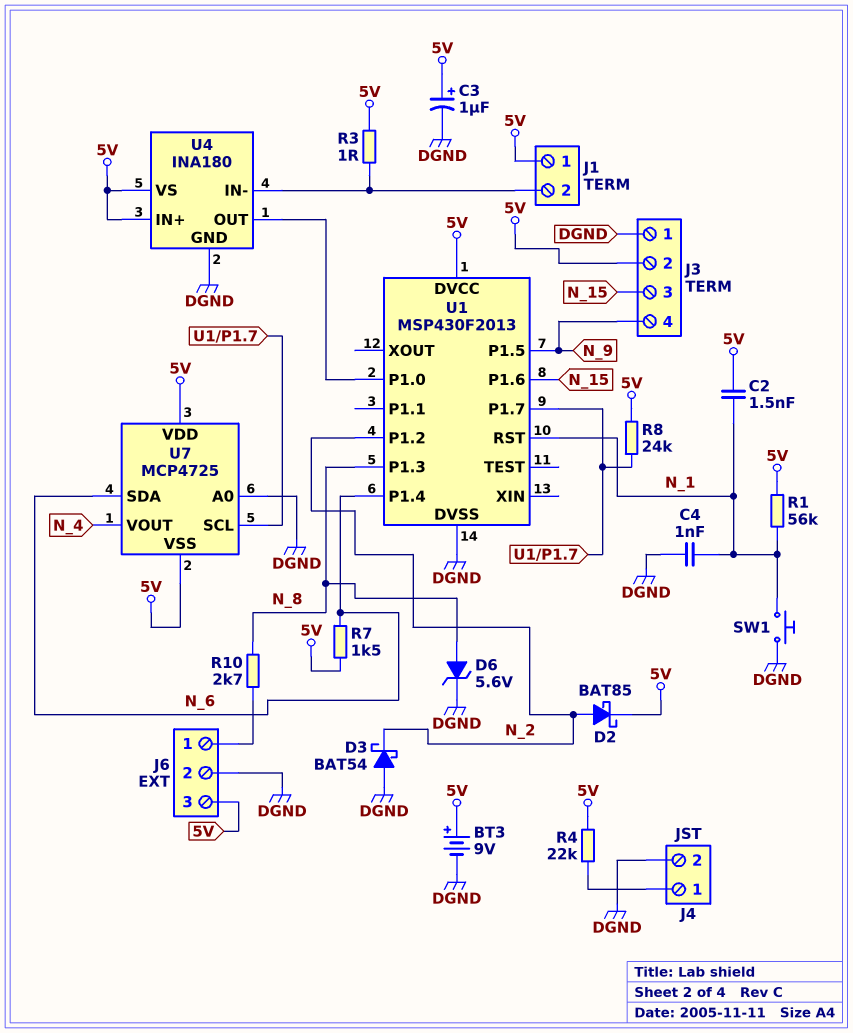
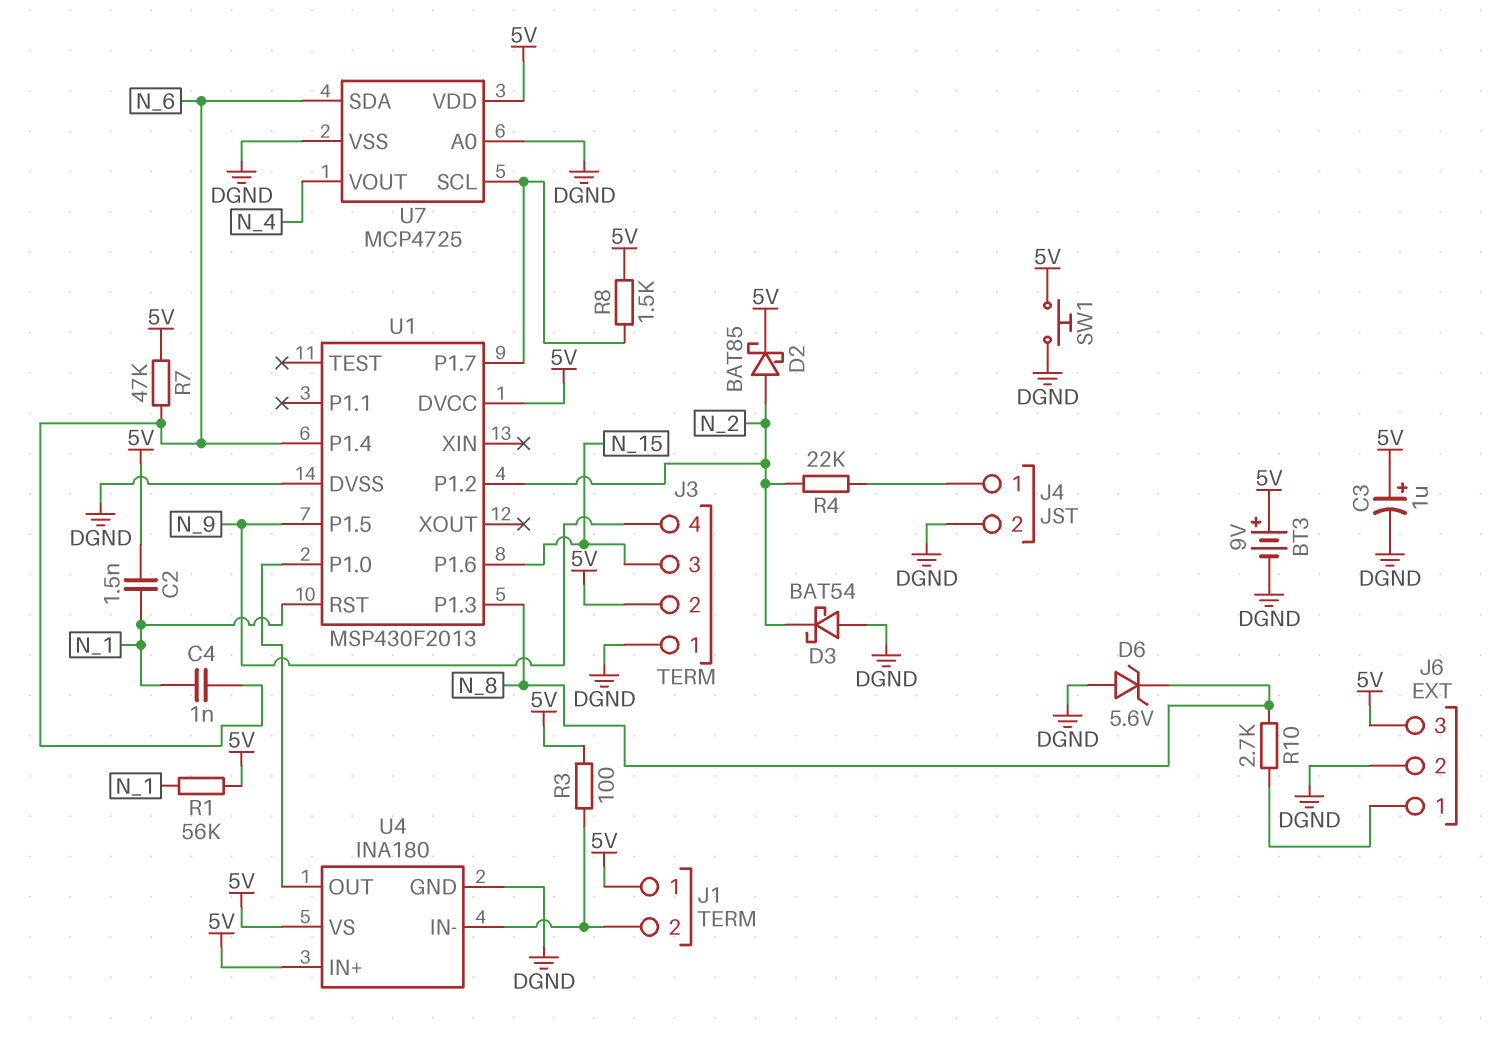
C4: 1nF (DGND, N_1) -> 1nF (N_1, N_6)
D6: zener 5.6V (A N_8, K DGND) -> zener 5.6V (A DGND, K N_8)
R3: 1 (5V, J1/2) -> 100 (5V, J1/2)
R4: 22k (5V, J4/1) -> 22k (J4/1, N_2)
R7: 1.5k (5V, N_6) -> 47k (5V, N_6)
R8: 24k (5V, U1/P1.7) -> 1.5k (5V, U1/P1.7)
SW1: button (DGND, N_1) -> button (5V, DGND)
U7 pin VSS: 5V -> DGND

